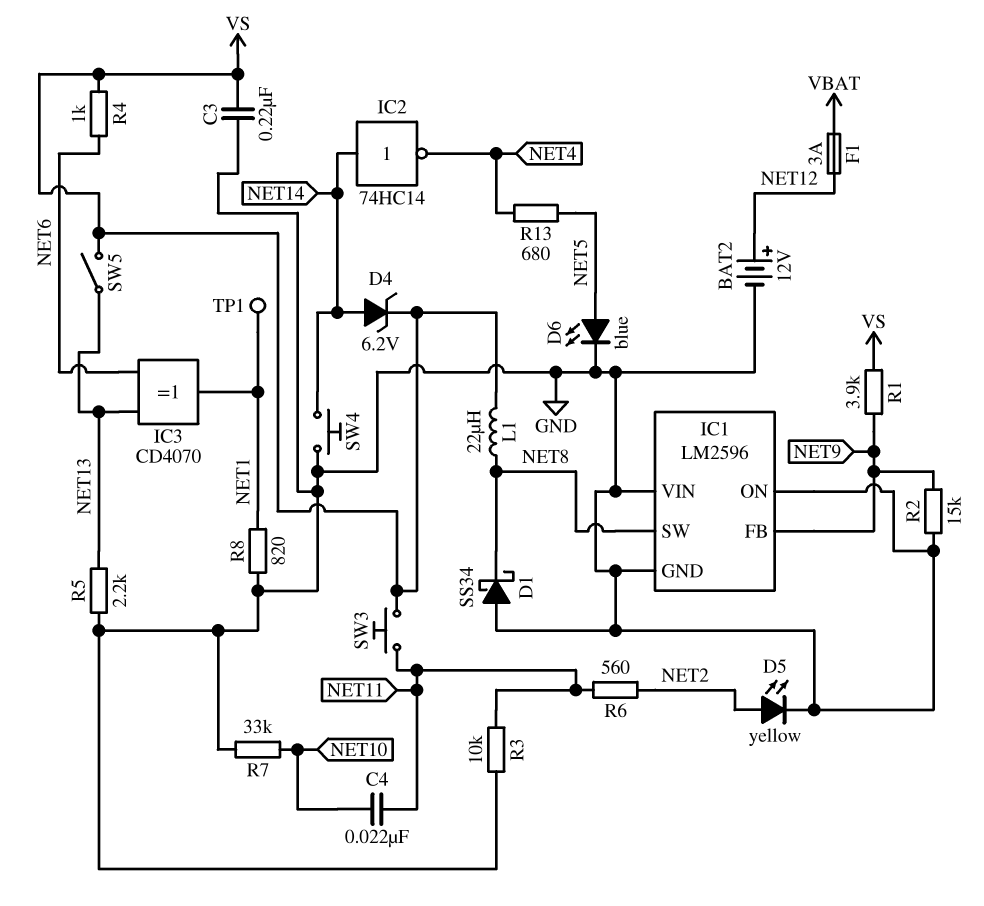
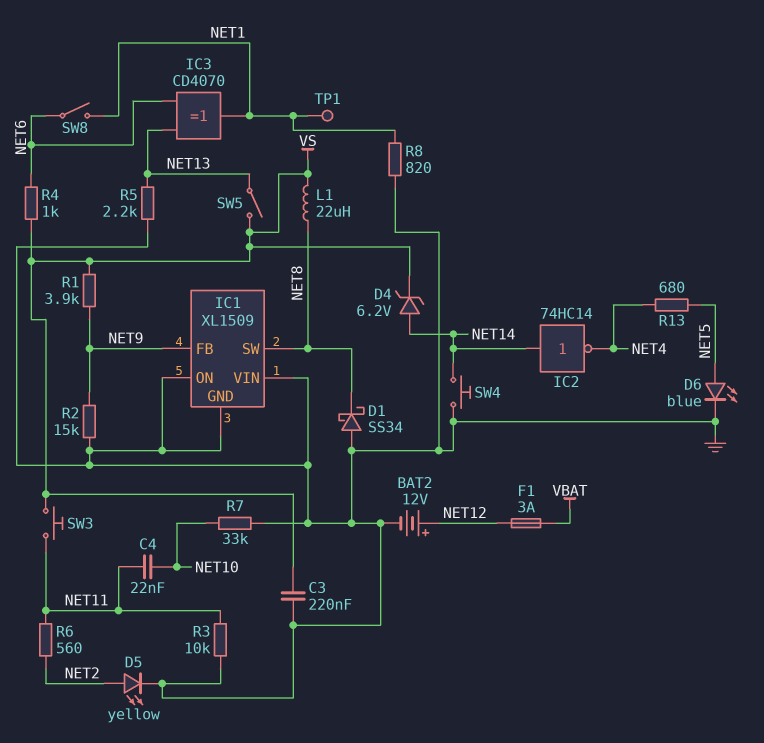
IC1: LM2596 -> XL1509
SW8: none -> switch (NET1, NET6)

